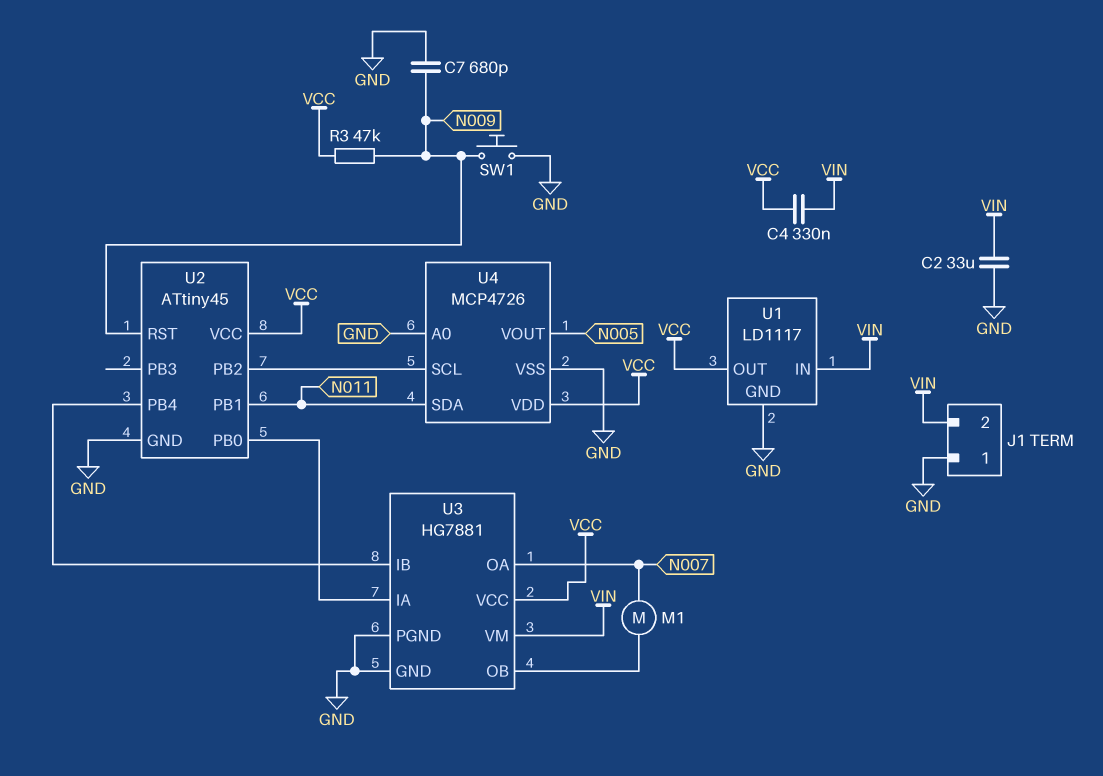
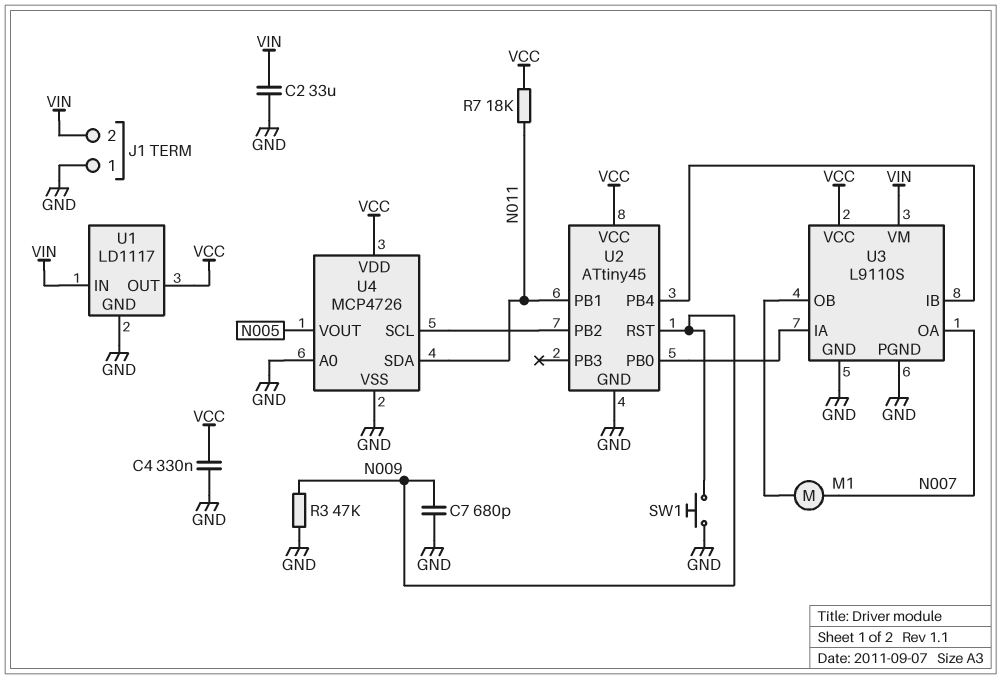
C4: 330nF (VCC, VIN) -> 330nF (GND, VCC)
R3: 47k (N009, VCC) -> 47k (GND, N009)
R7: none -> 18k (N011, VCC)
U3: HG7881 -> L9110S

